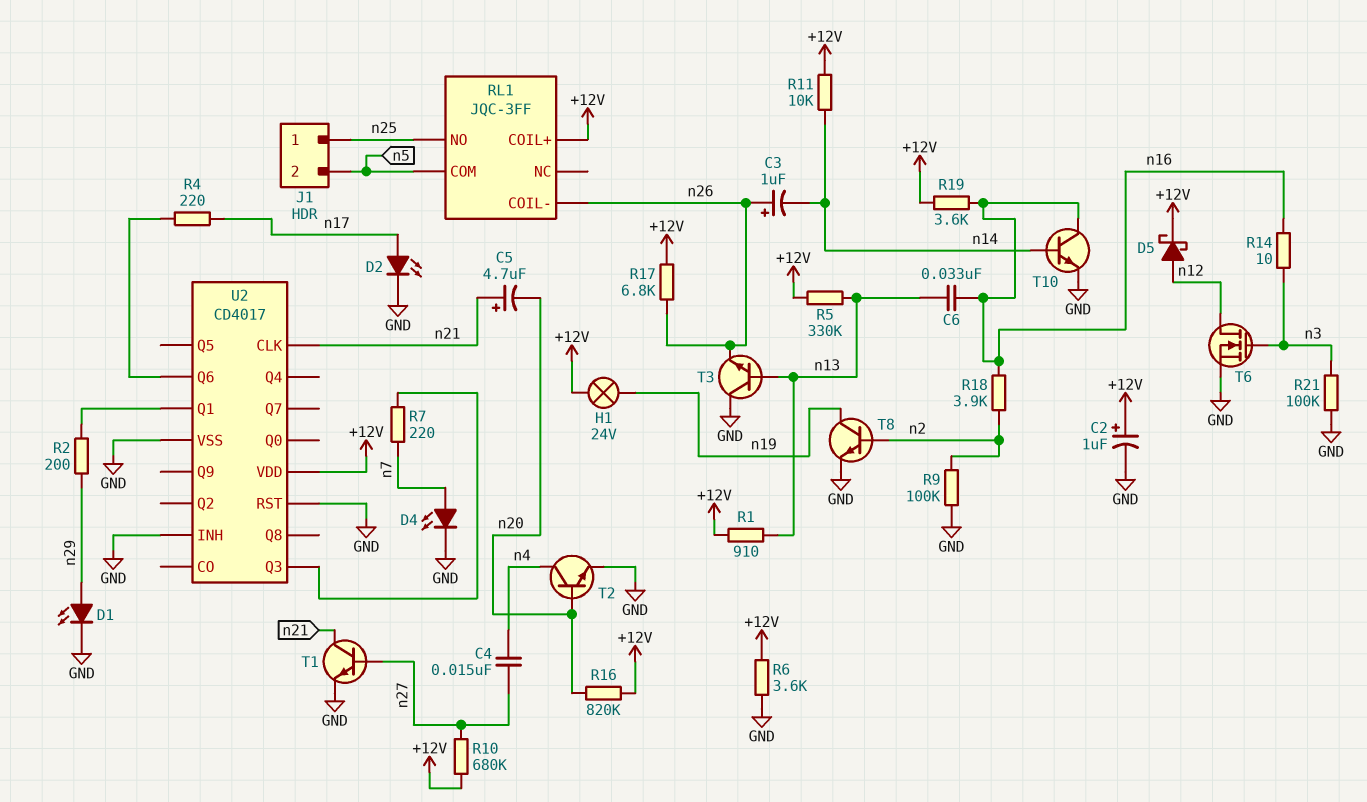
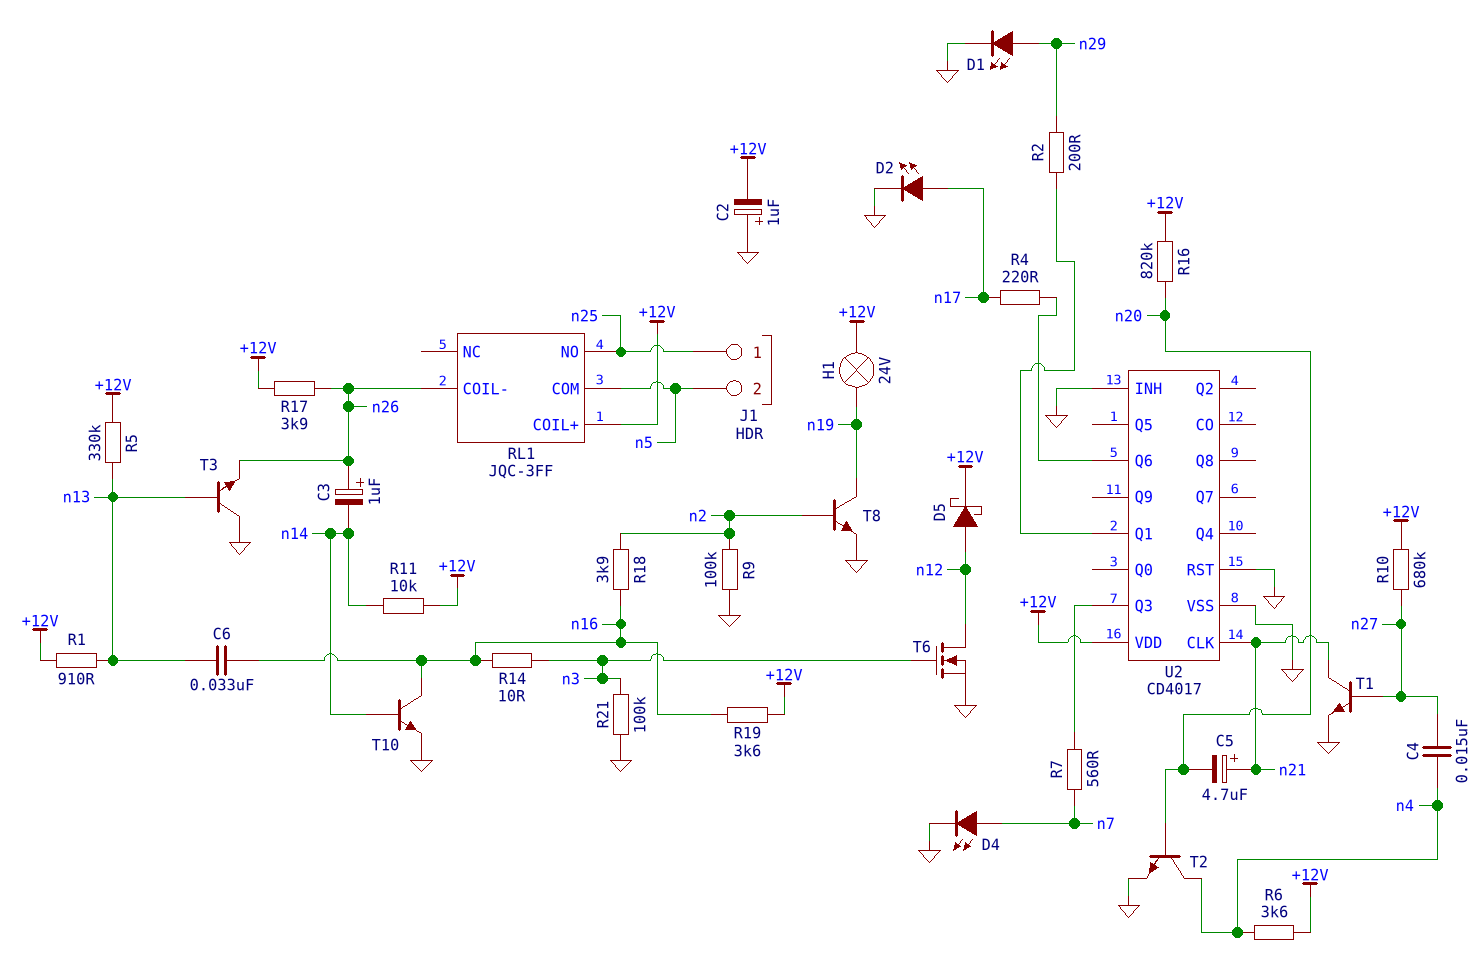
C2: 1uF (plus +12V, minus GND) -> 1uF (plus GND, minus +12V)
R6: 3.6k (+12V, GND) -> 3.6k (+12V, n4)
R7: 220 (U2/Q3, n7) -> 560 (U2/Q3, n7)
R17: 6.8k (+12V, n26) -> 3.9k (+12V, n26)

